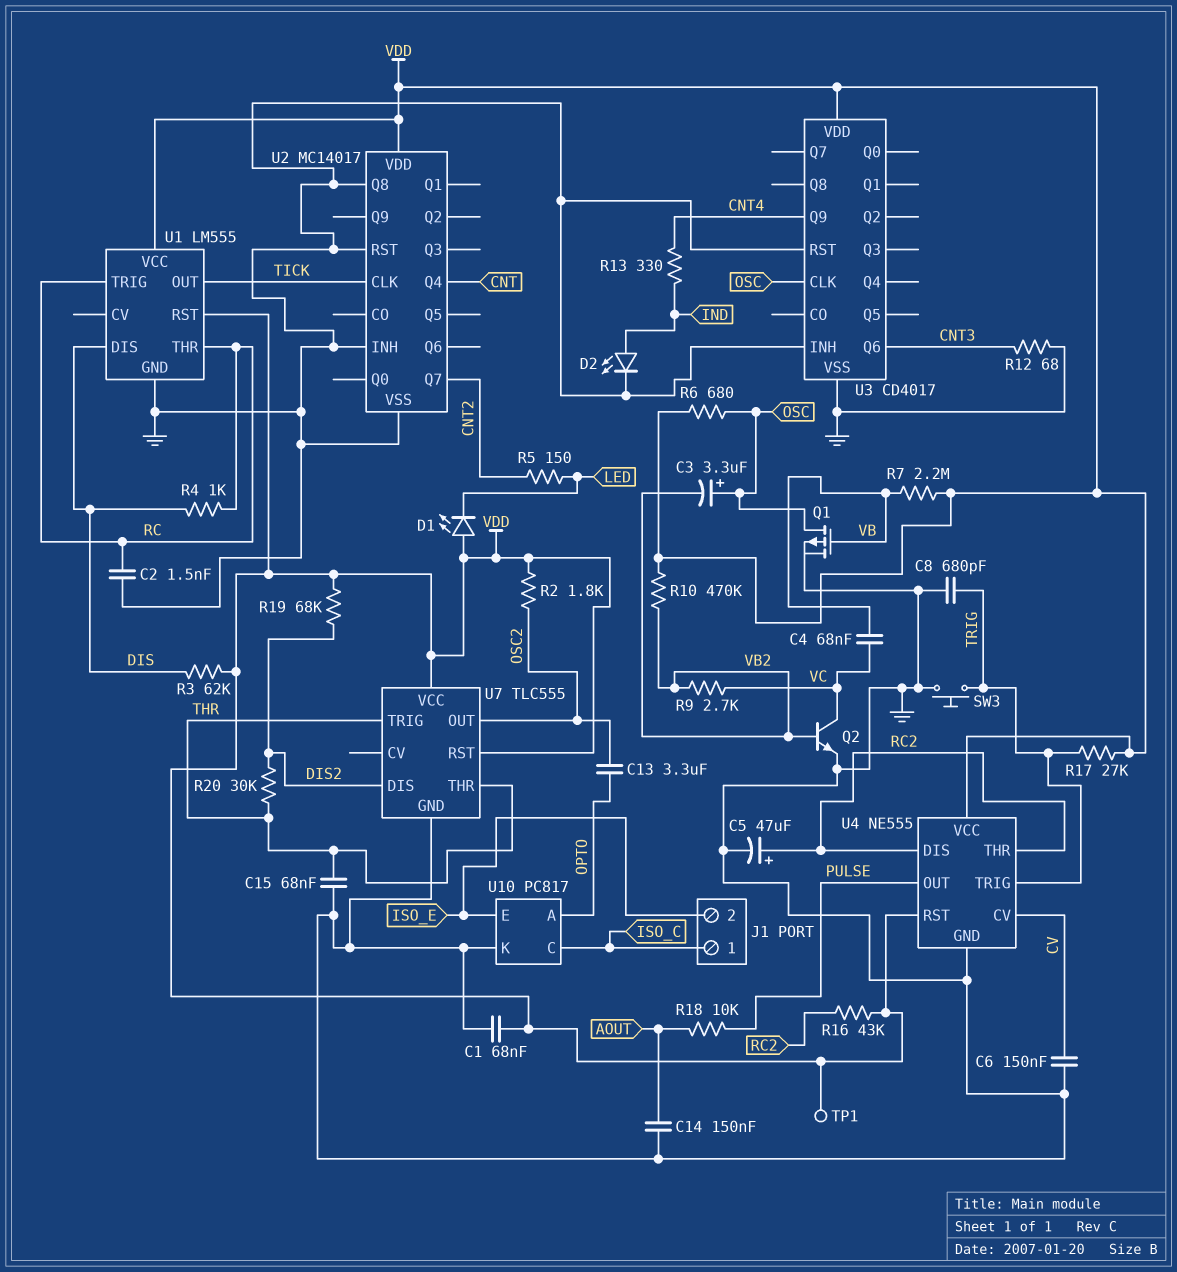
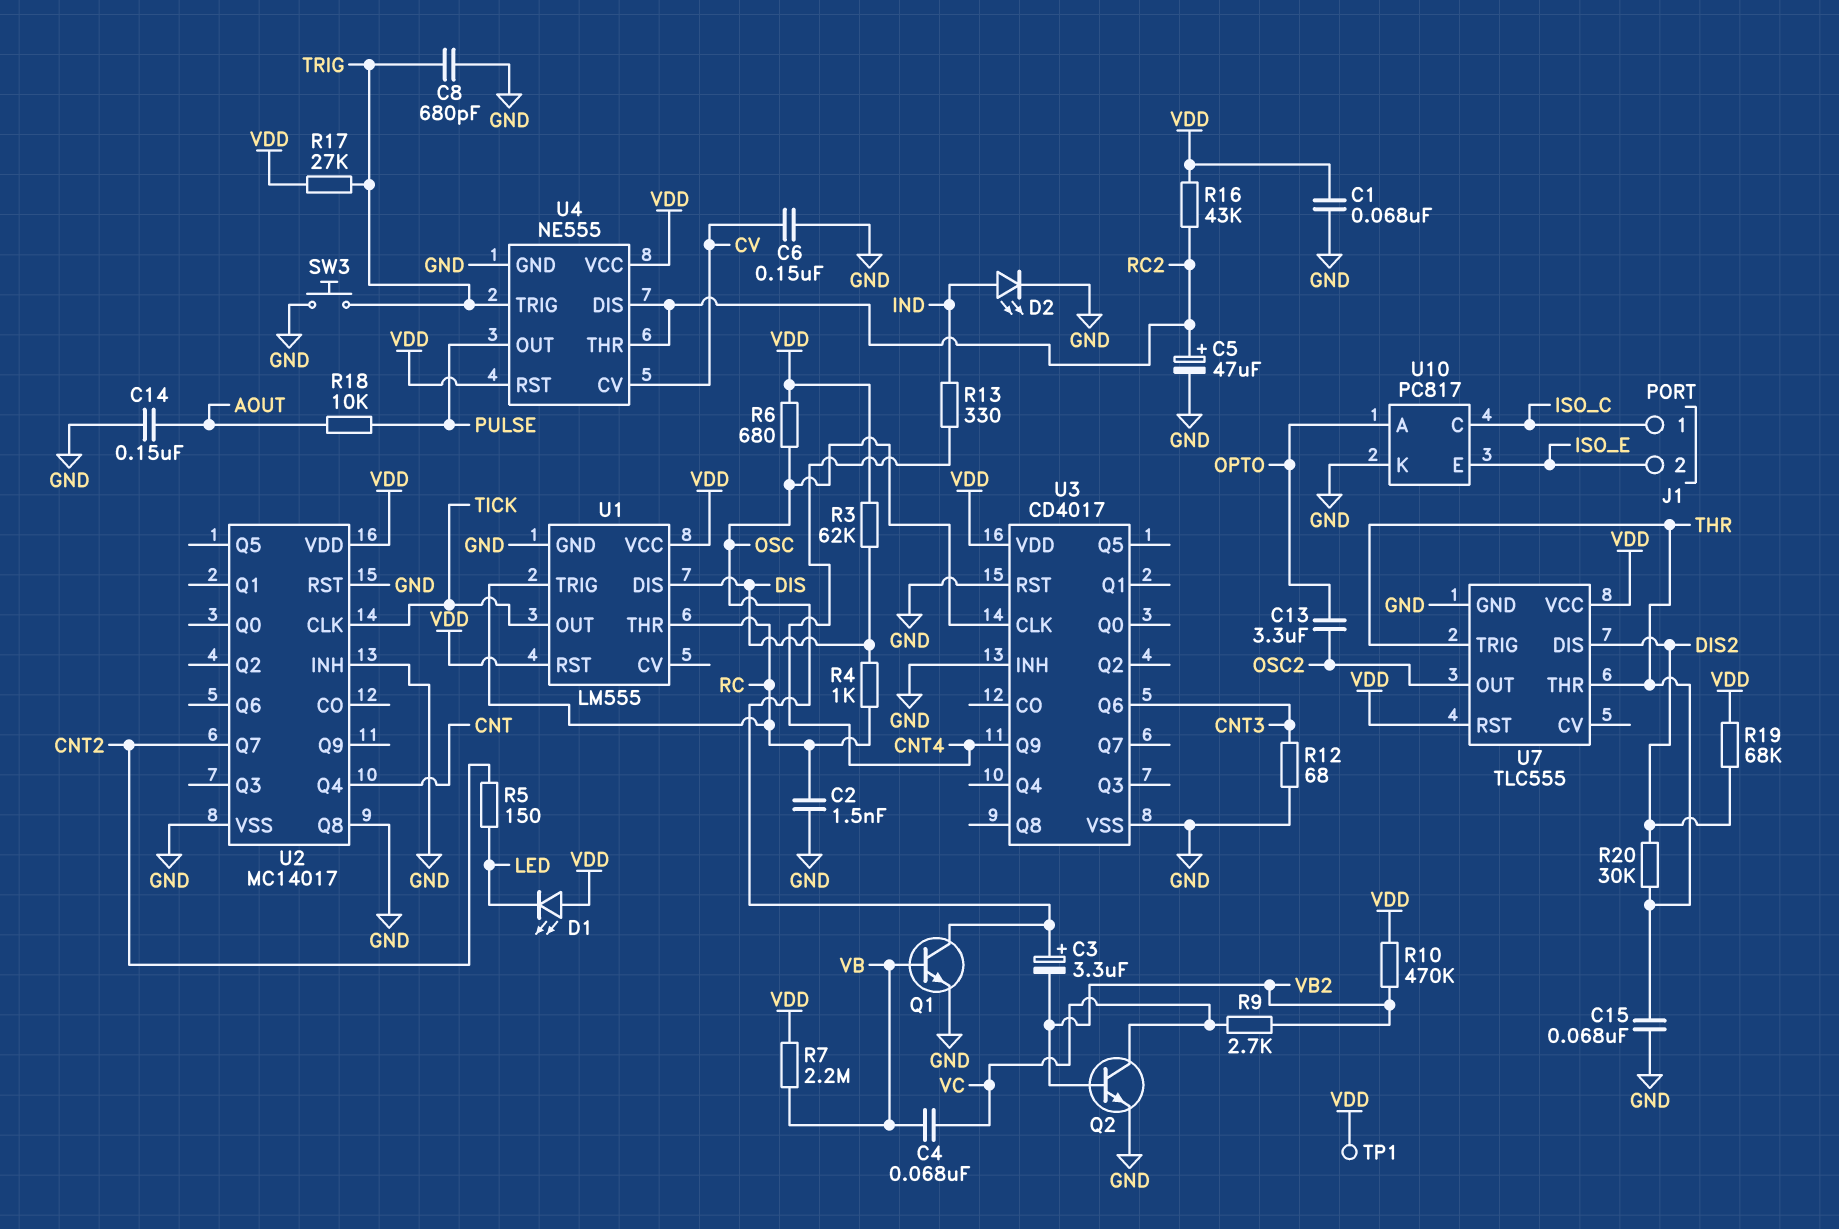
Q1: PMOS (G VB, D OSC, S GND) -> NPN (B VB, C OSC, E GND)
R2: 1.8k (OSC2, VDD) -> none

